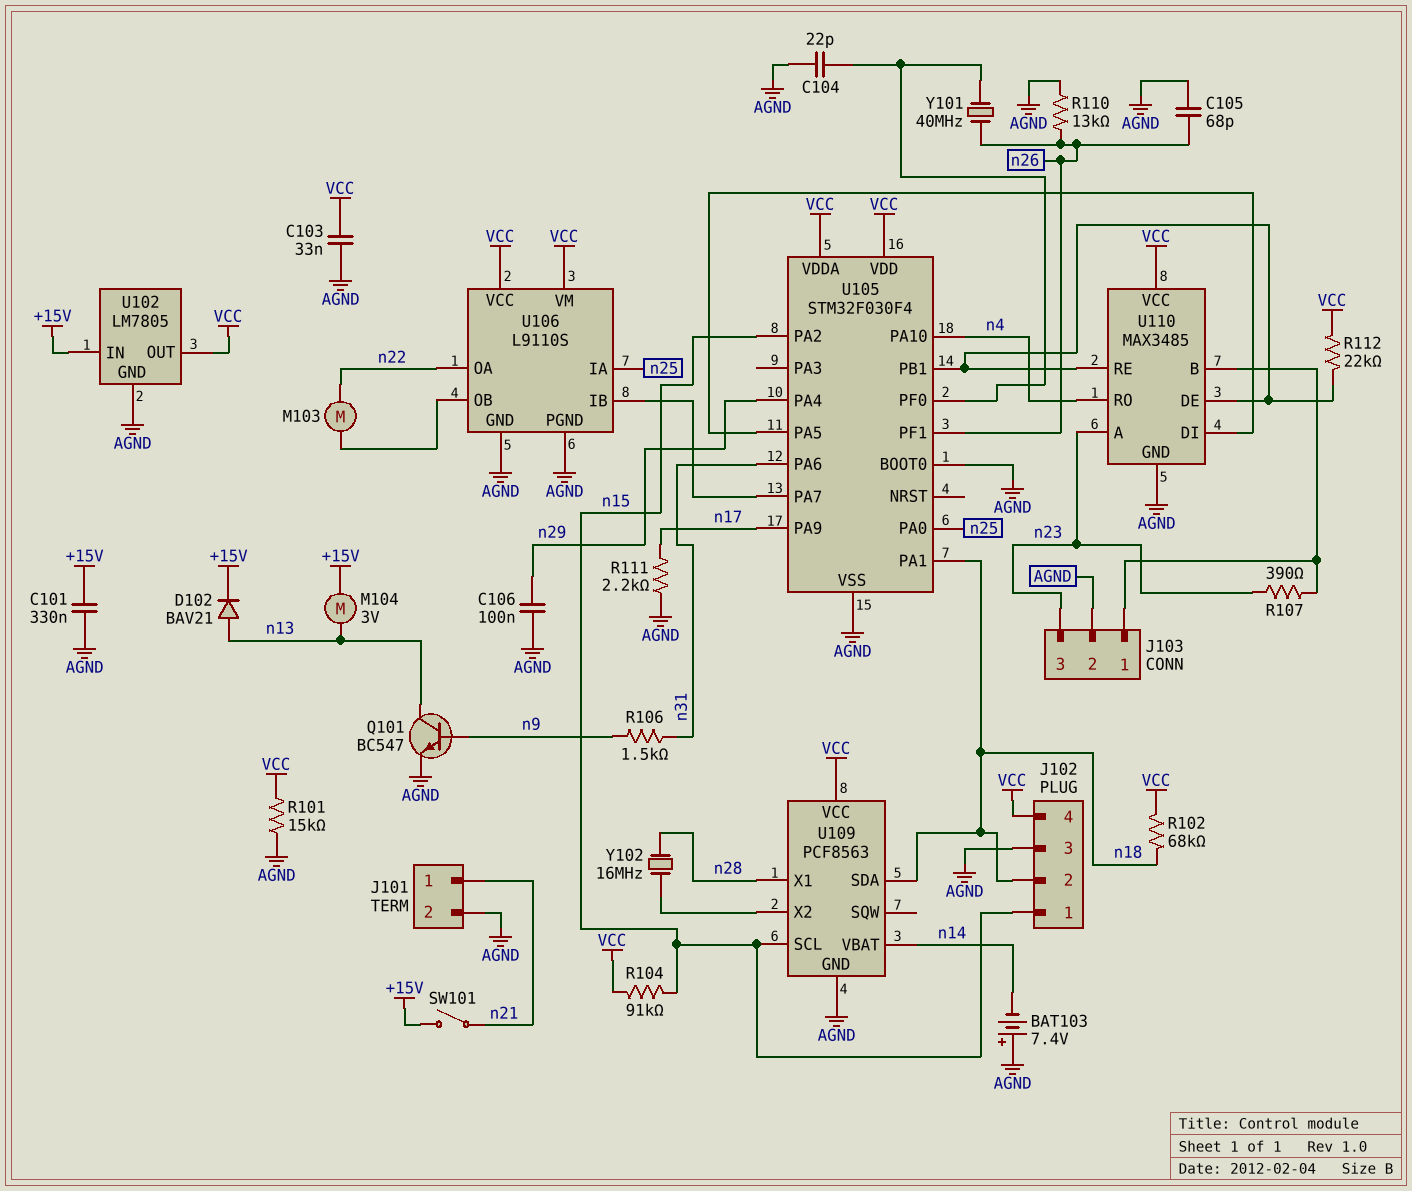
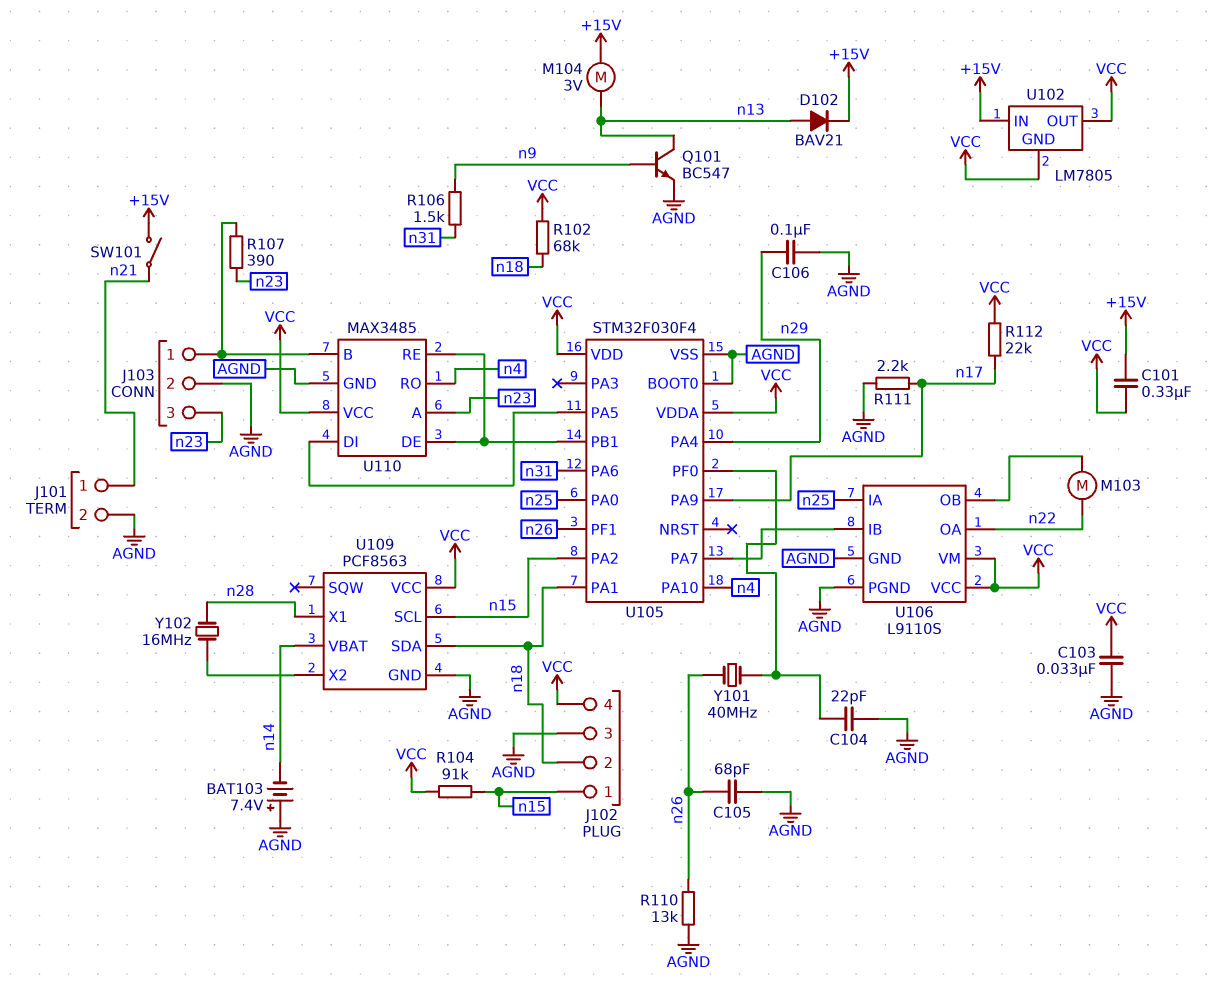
C101: 330nF (+15V, AGND) -> 330nF (+15V, VCC)
R101: 15k (AGND, VCC) -> none
R112: 22k (U105/PB1, VCC) -> 22k (VCC, n17)
U102 pin GND: AGND -> VCC

